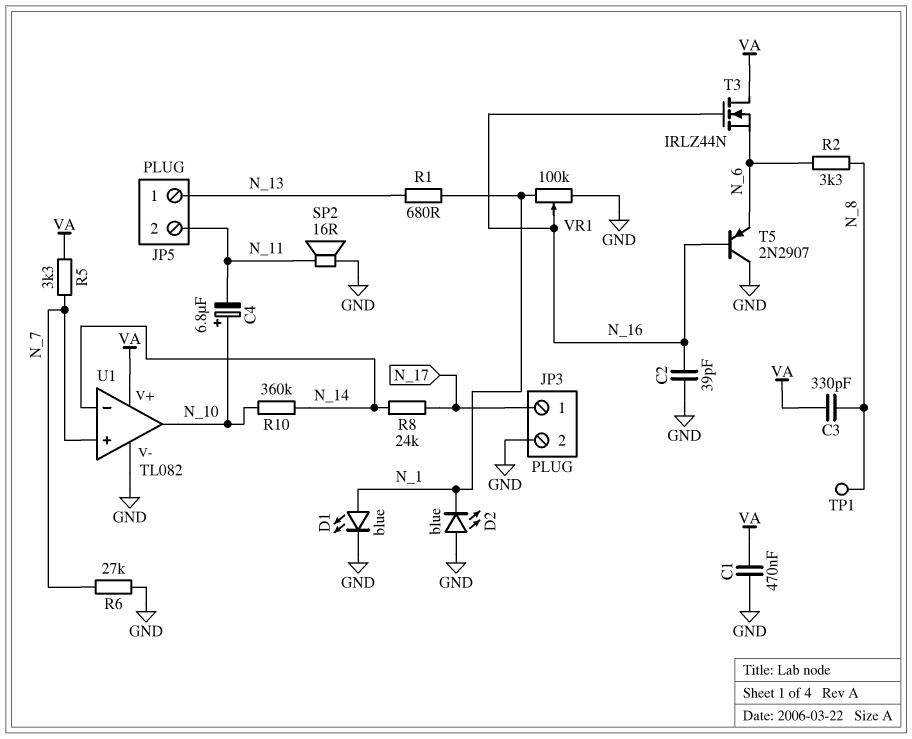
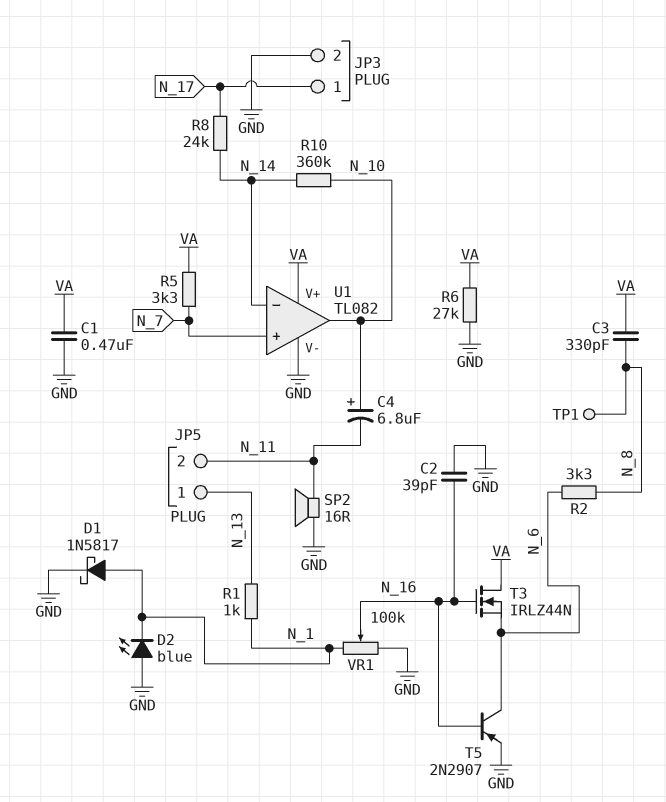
D1: LED blue (A N_1, K GND) -> schottky 1N5817 (A N_1, K GND)
R1: 680 (N_1, N_13) -> 1k (N_1, N_13)
R6: 27k (GND, N_7) -> 27k (GND, VA)
T5: PNP 2N2907 (B N_16, C GND, E N_6) -> PNP 2N2907 (B N_16, C N_6, E GND)

